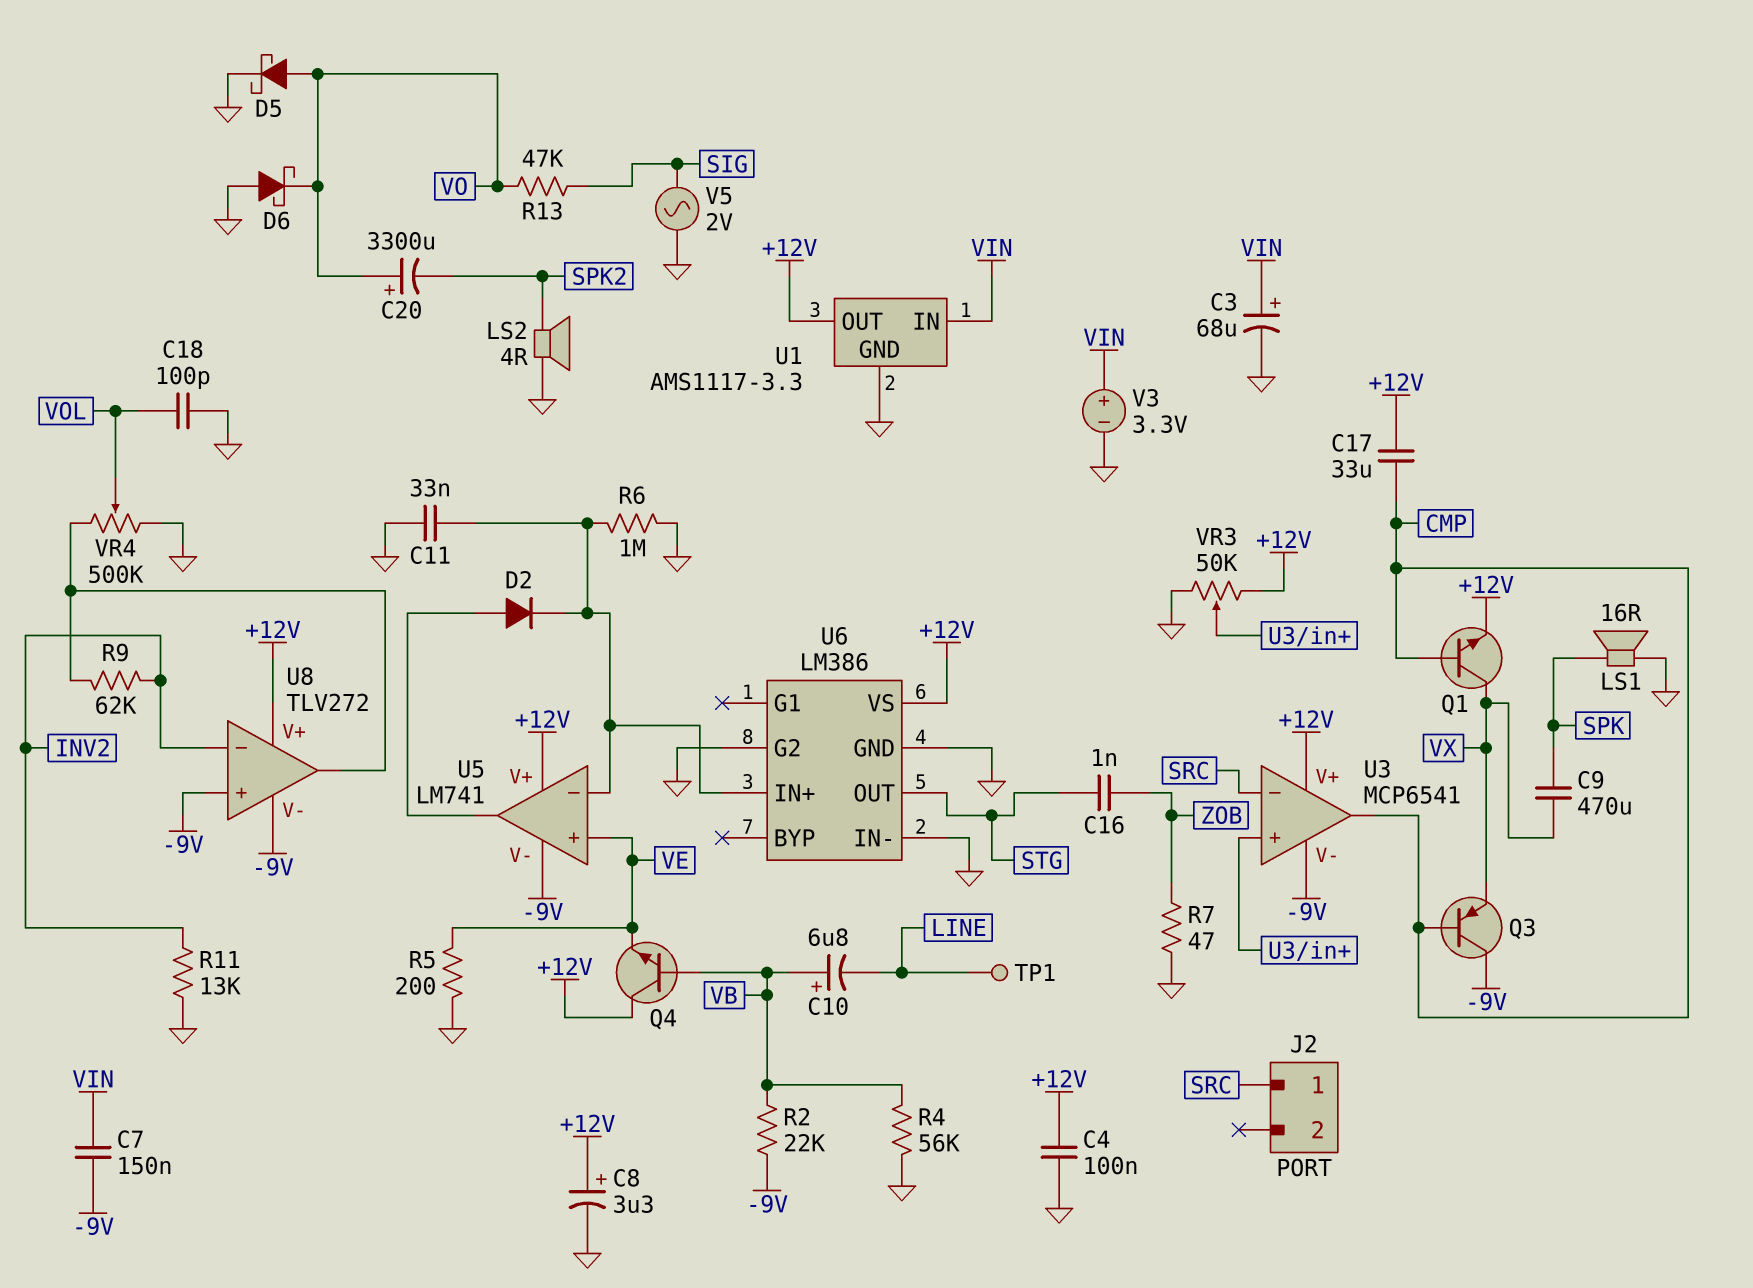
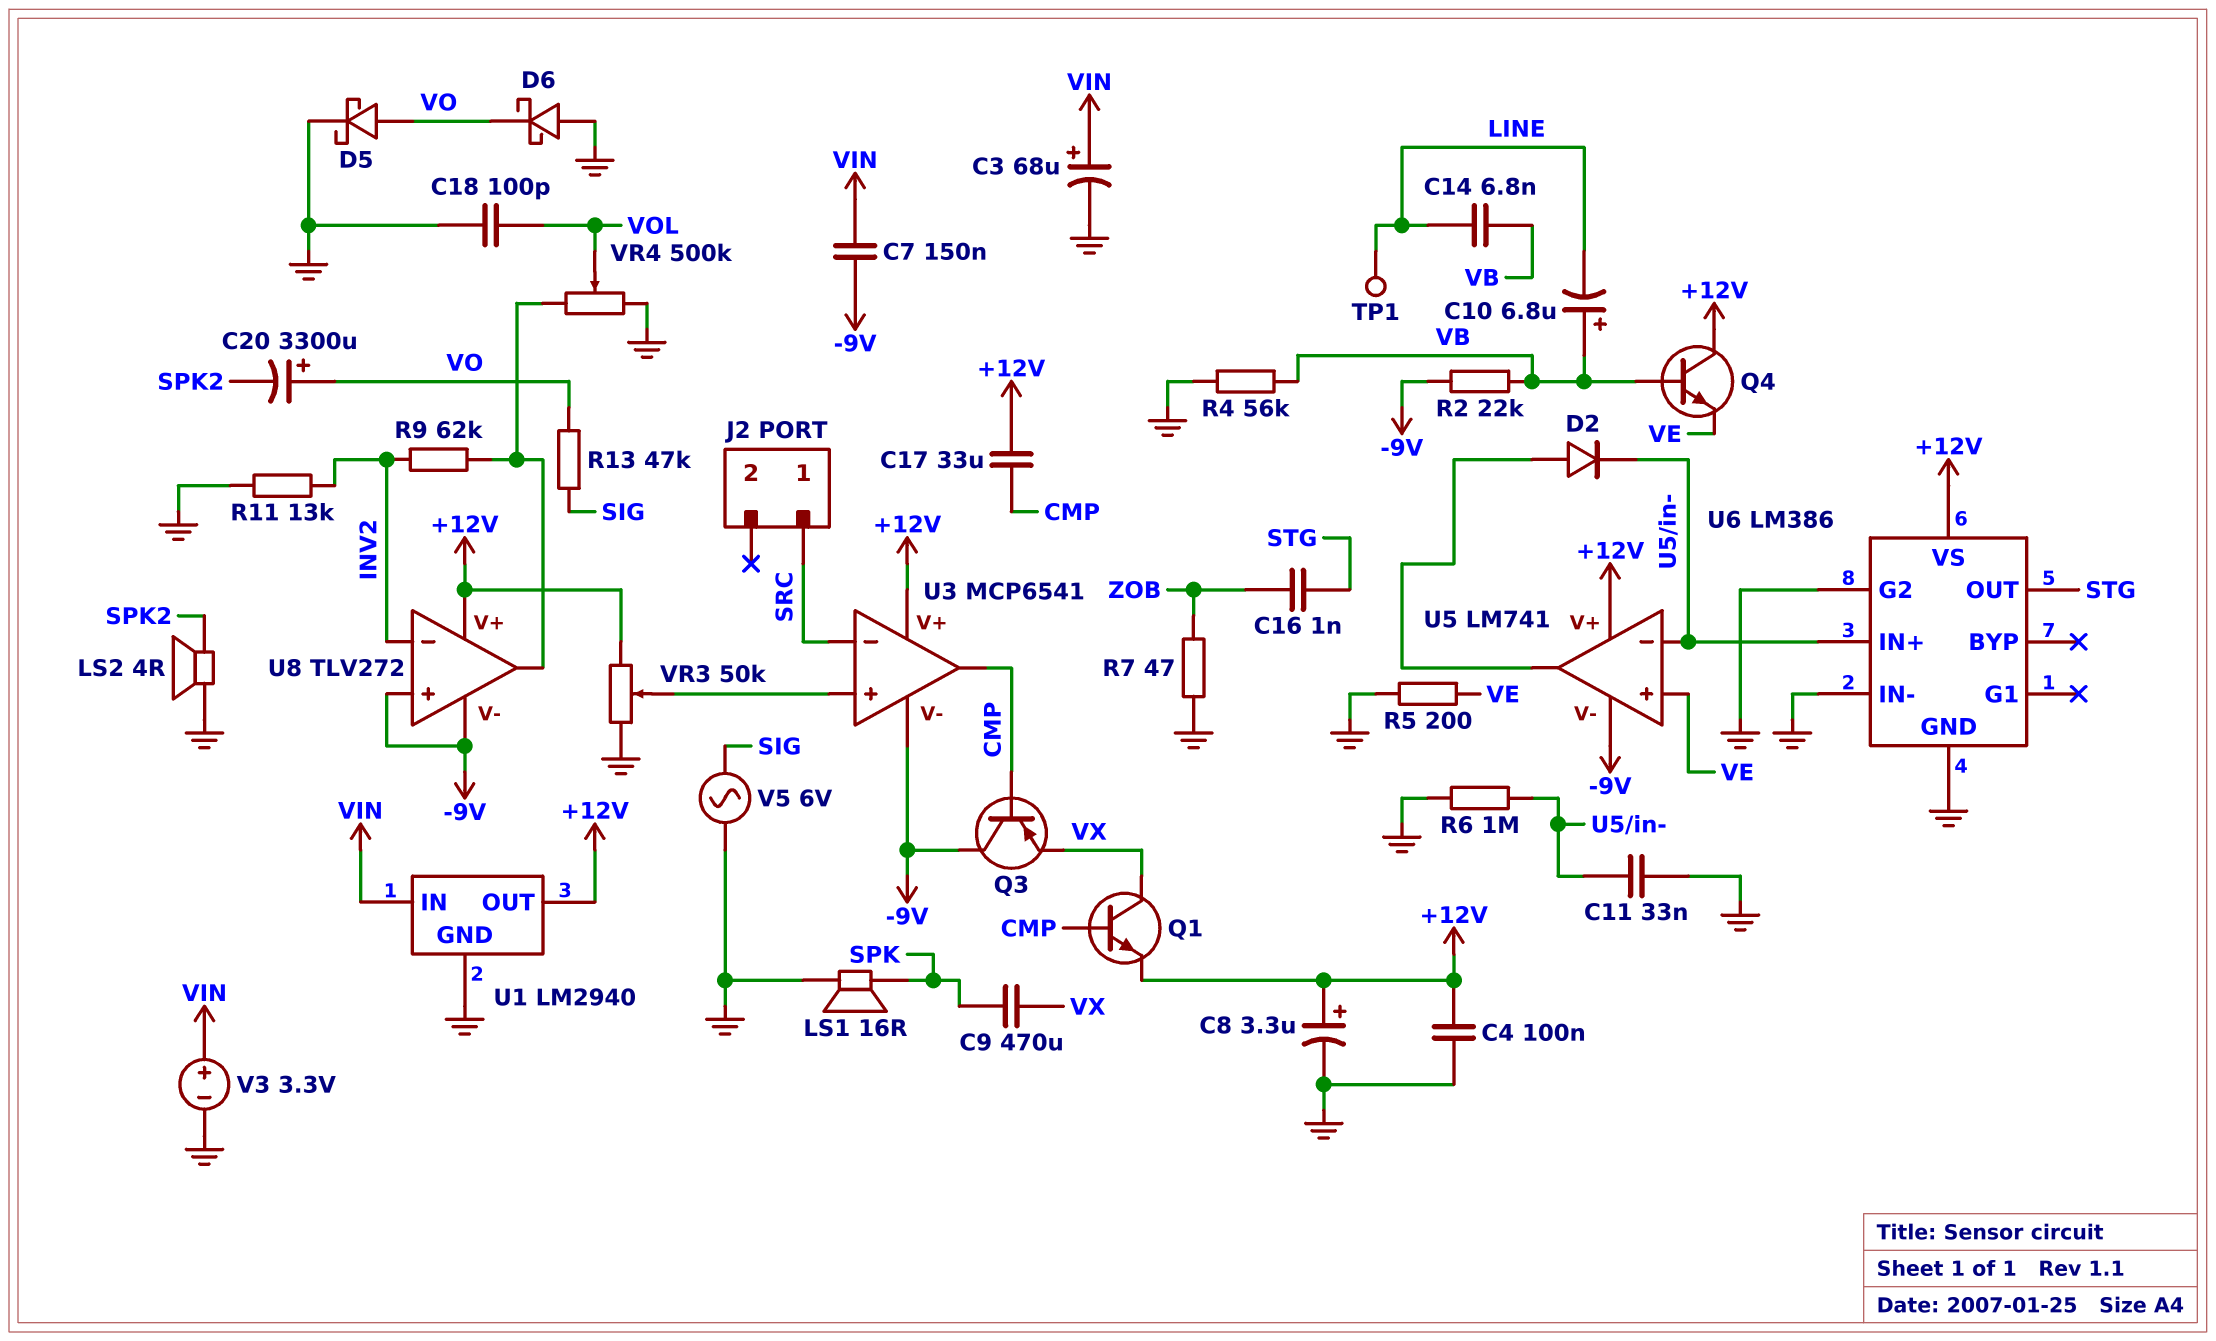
C14: none -> 6.8nF (LINE, VB)
U1: AMS1117-3.3 -> LM2940
V5: AC 2V (GND, SIG) -> AC 6V (GND, SIG)

